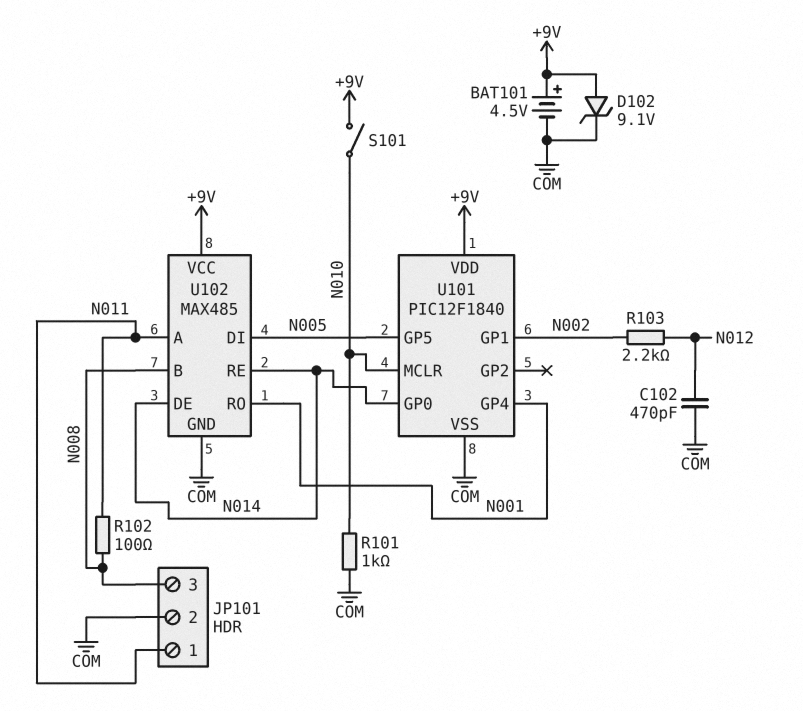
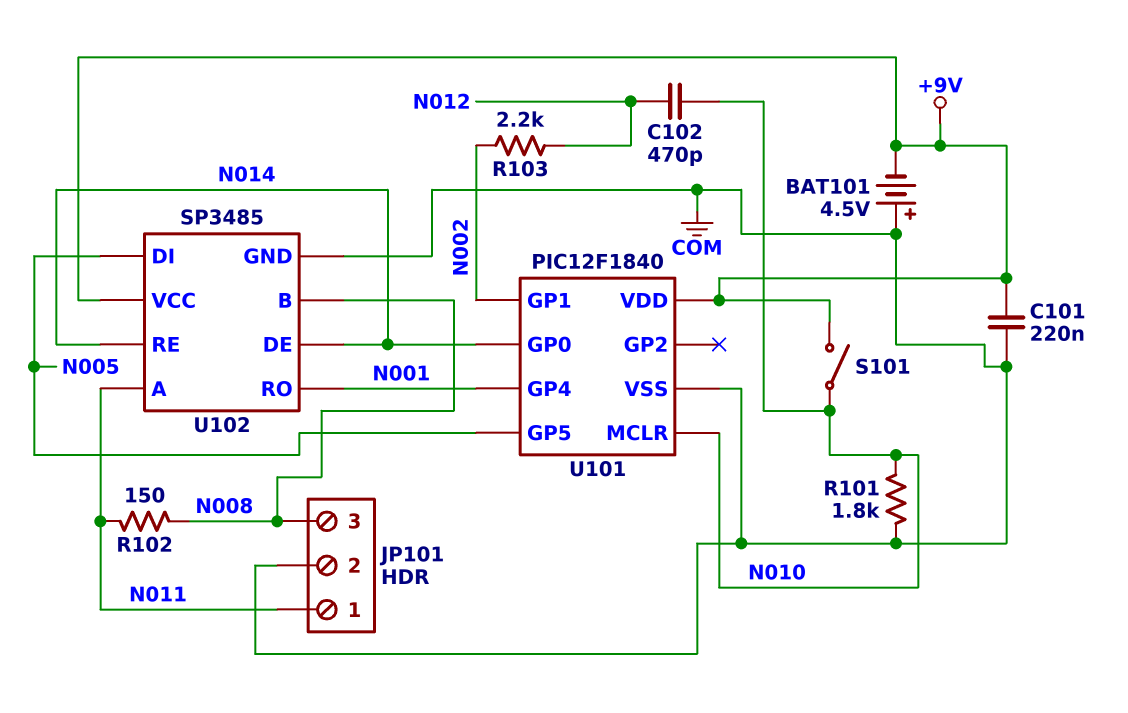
BAT101: 4.5V (plus +9V, minus COM) -> 4.5V (plus COM, minus +9V)
C101: none -> 220nF (+9V, COM)
C102: 470pF (COM, N012) -> 470pF (N010, N012)
D102: zener 9.1V (A +9V, K COM) -> none
R101: 1k (COM, N010) -> 1.8k (COM, N010)
R102: 100 (N008, N011) -> 150 (N008, N011)
U102: MAX485 -> SP3485

